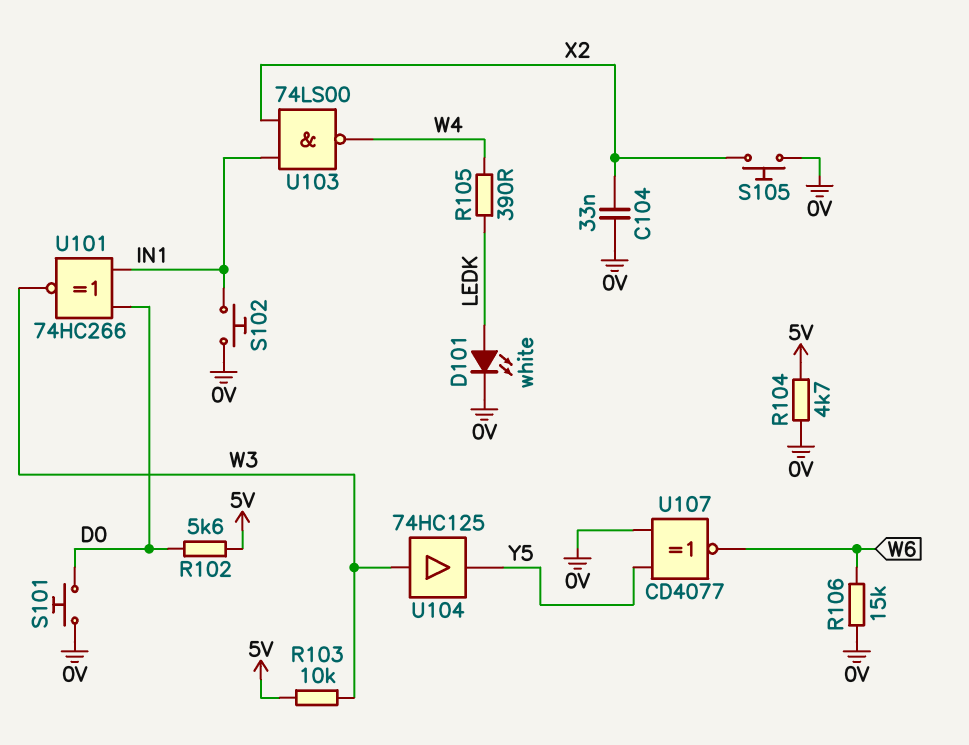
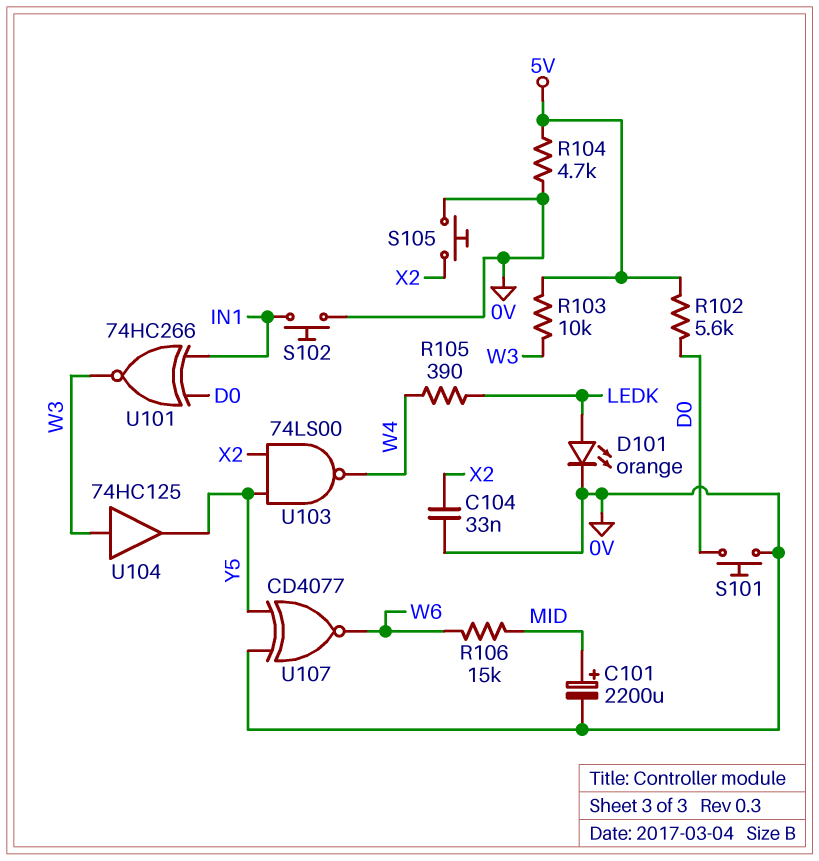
C101: none -> 2200uF (plus MID, minus 0V)
D101: LED white (A LEDK, K 0V) -> LED orange (A LEDK, K 0V)
R106: 15k (0V, W6) -> 15k (MID, W6)
U103: NAND 74LS00 (in IN1, in X2, out W4) -> NAND 74LS00 (in X2, in Y5, out W4)

